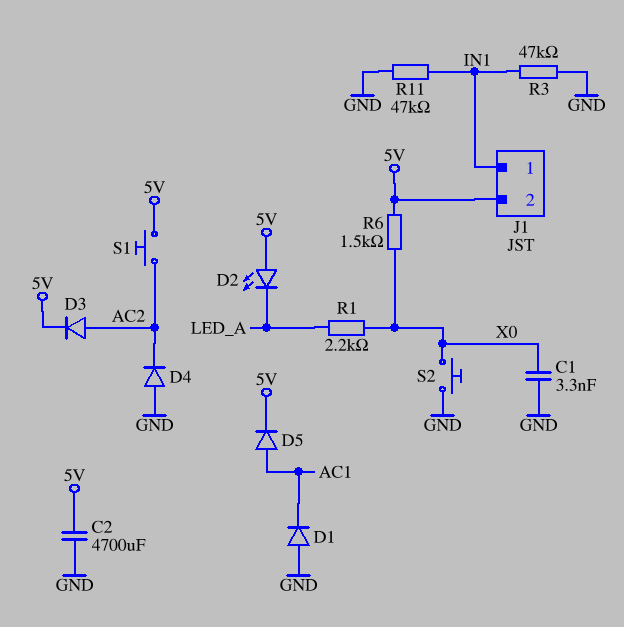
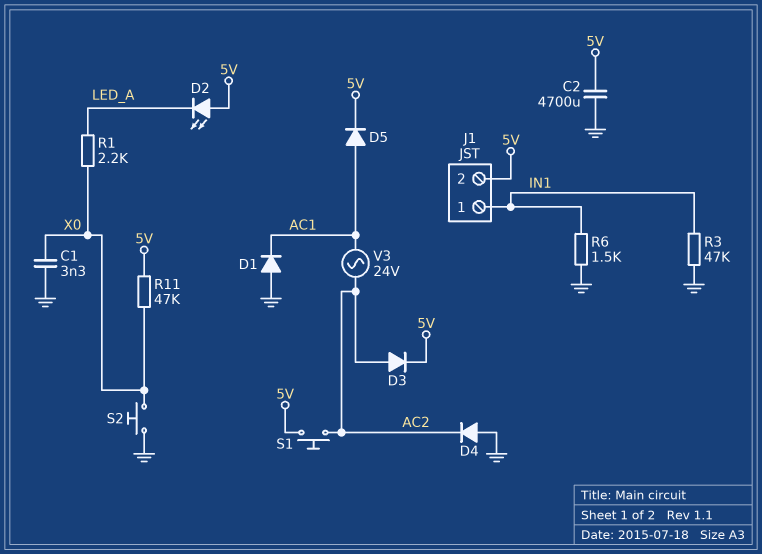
R6: 1.5k (5V, X0) -> 1.5k (GND, IN1)
R11: 47k (GND, IN1) -> 47k (5V, X0)
V3: none -> AC 24V (AC1, AC2)

